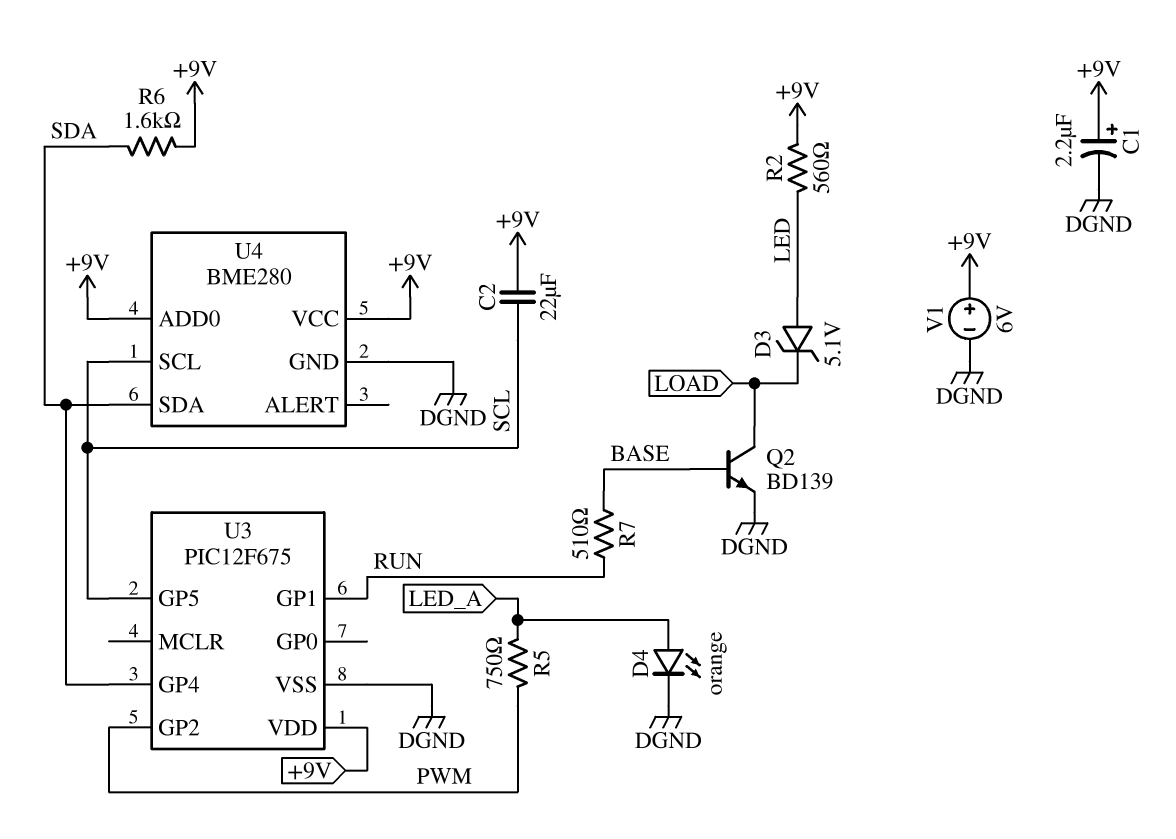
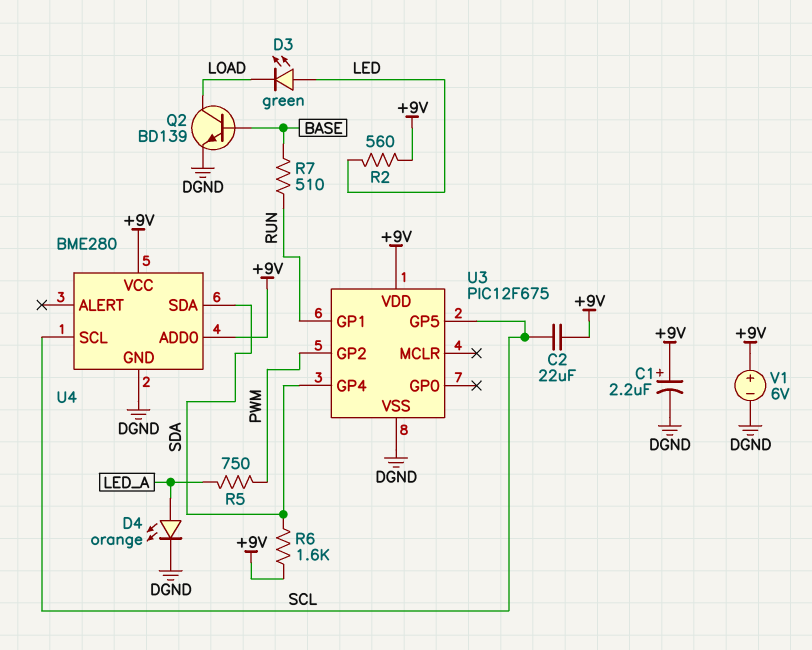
D3: zener 5.1V (A LED, K LOAD) -> LED green (A LED, K LOAD)

